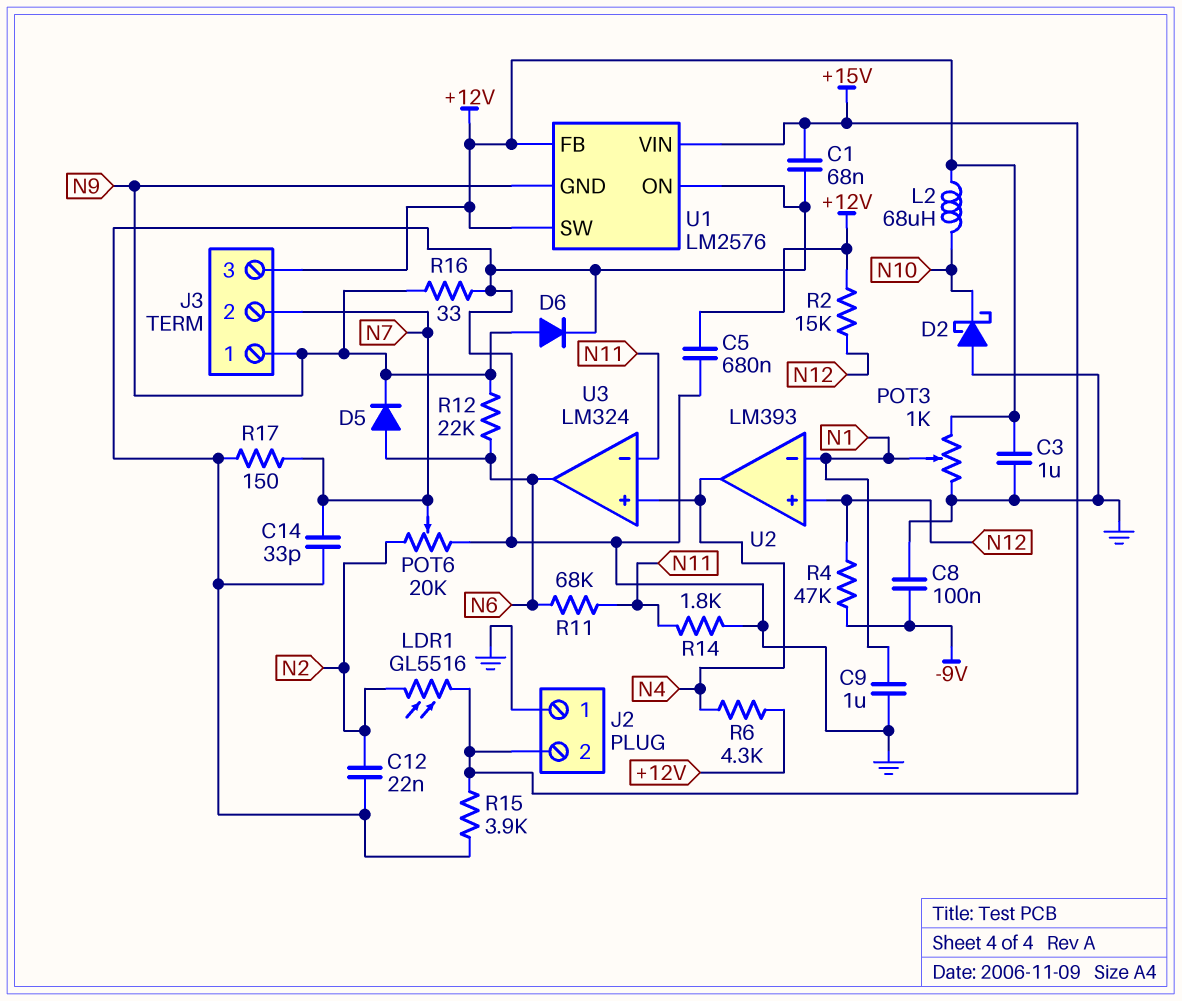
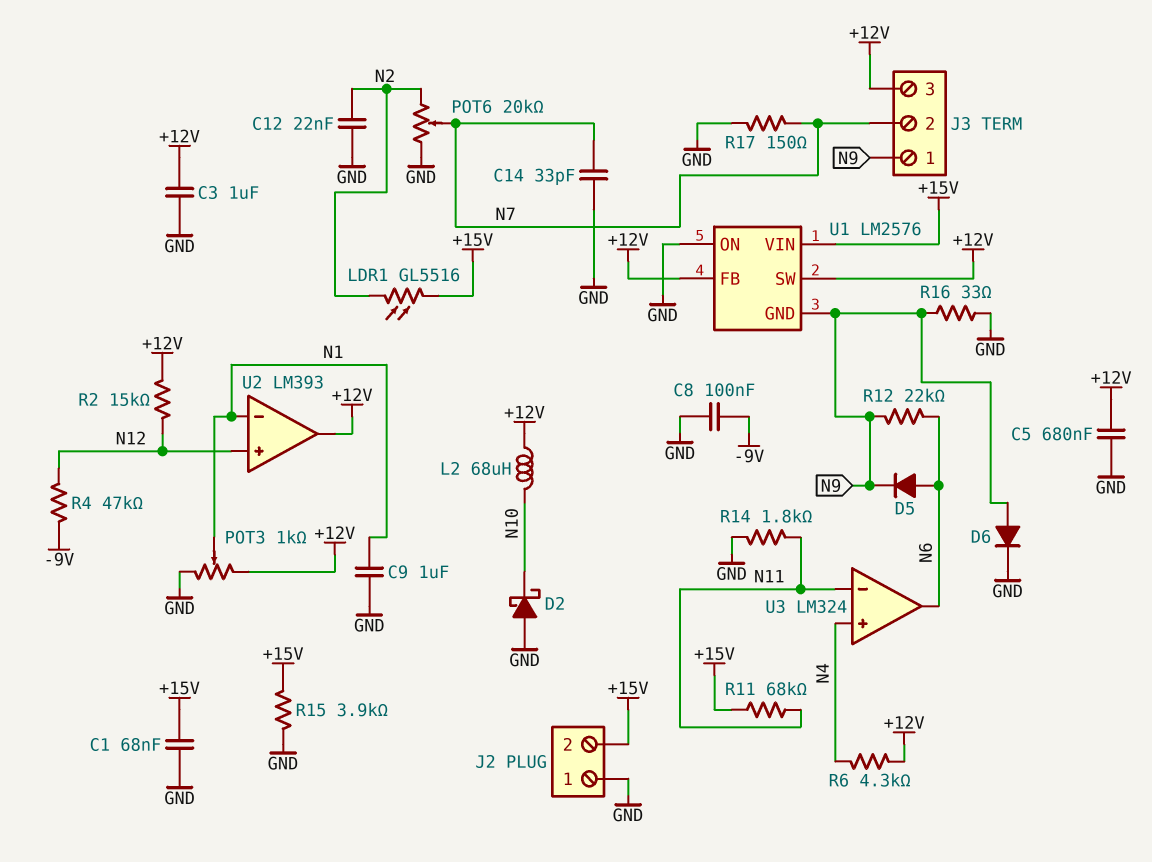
R11: 68k (N6, N11) -> 68k (+15V, N11)
U2 pin out: N4 -> +12V

